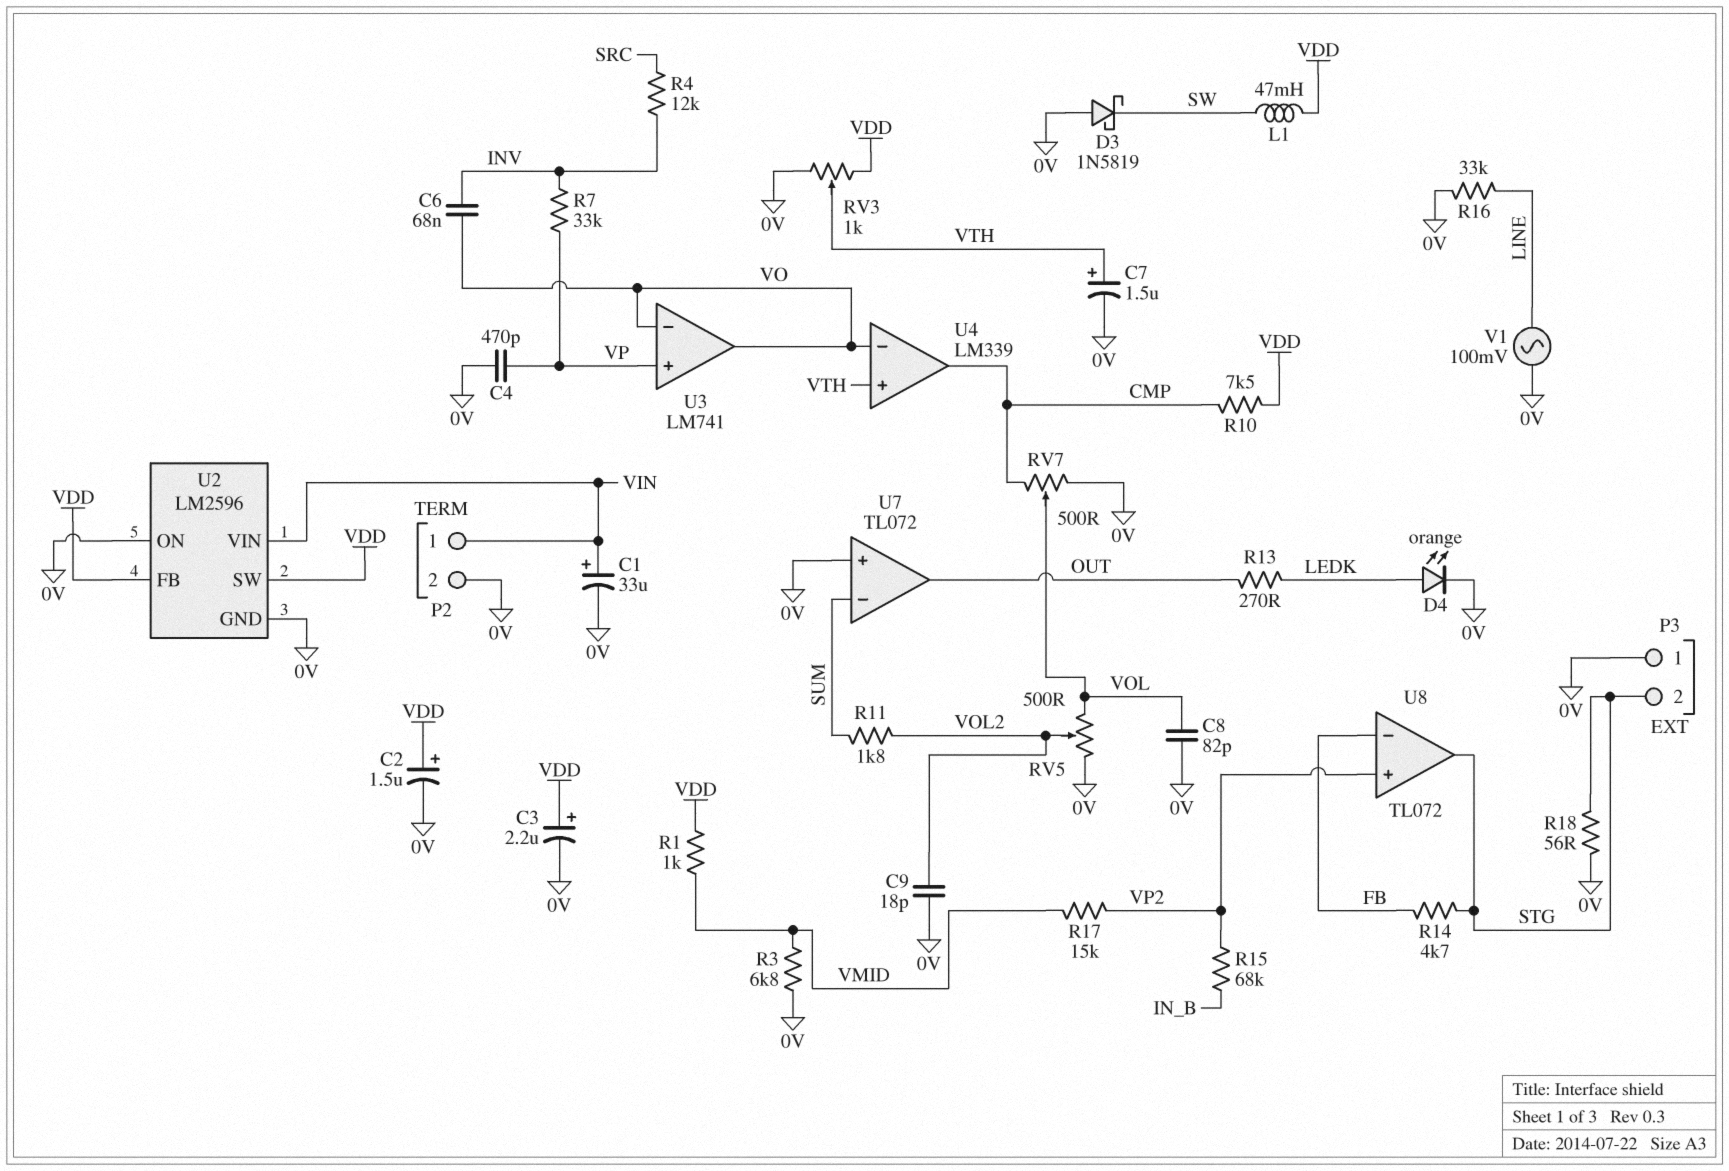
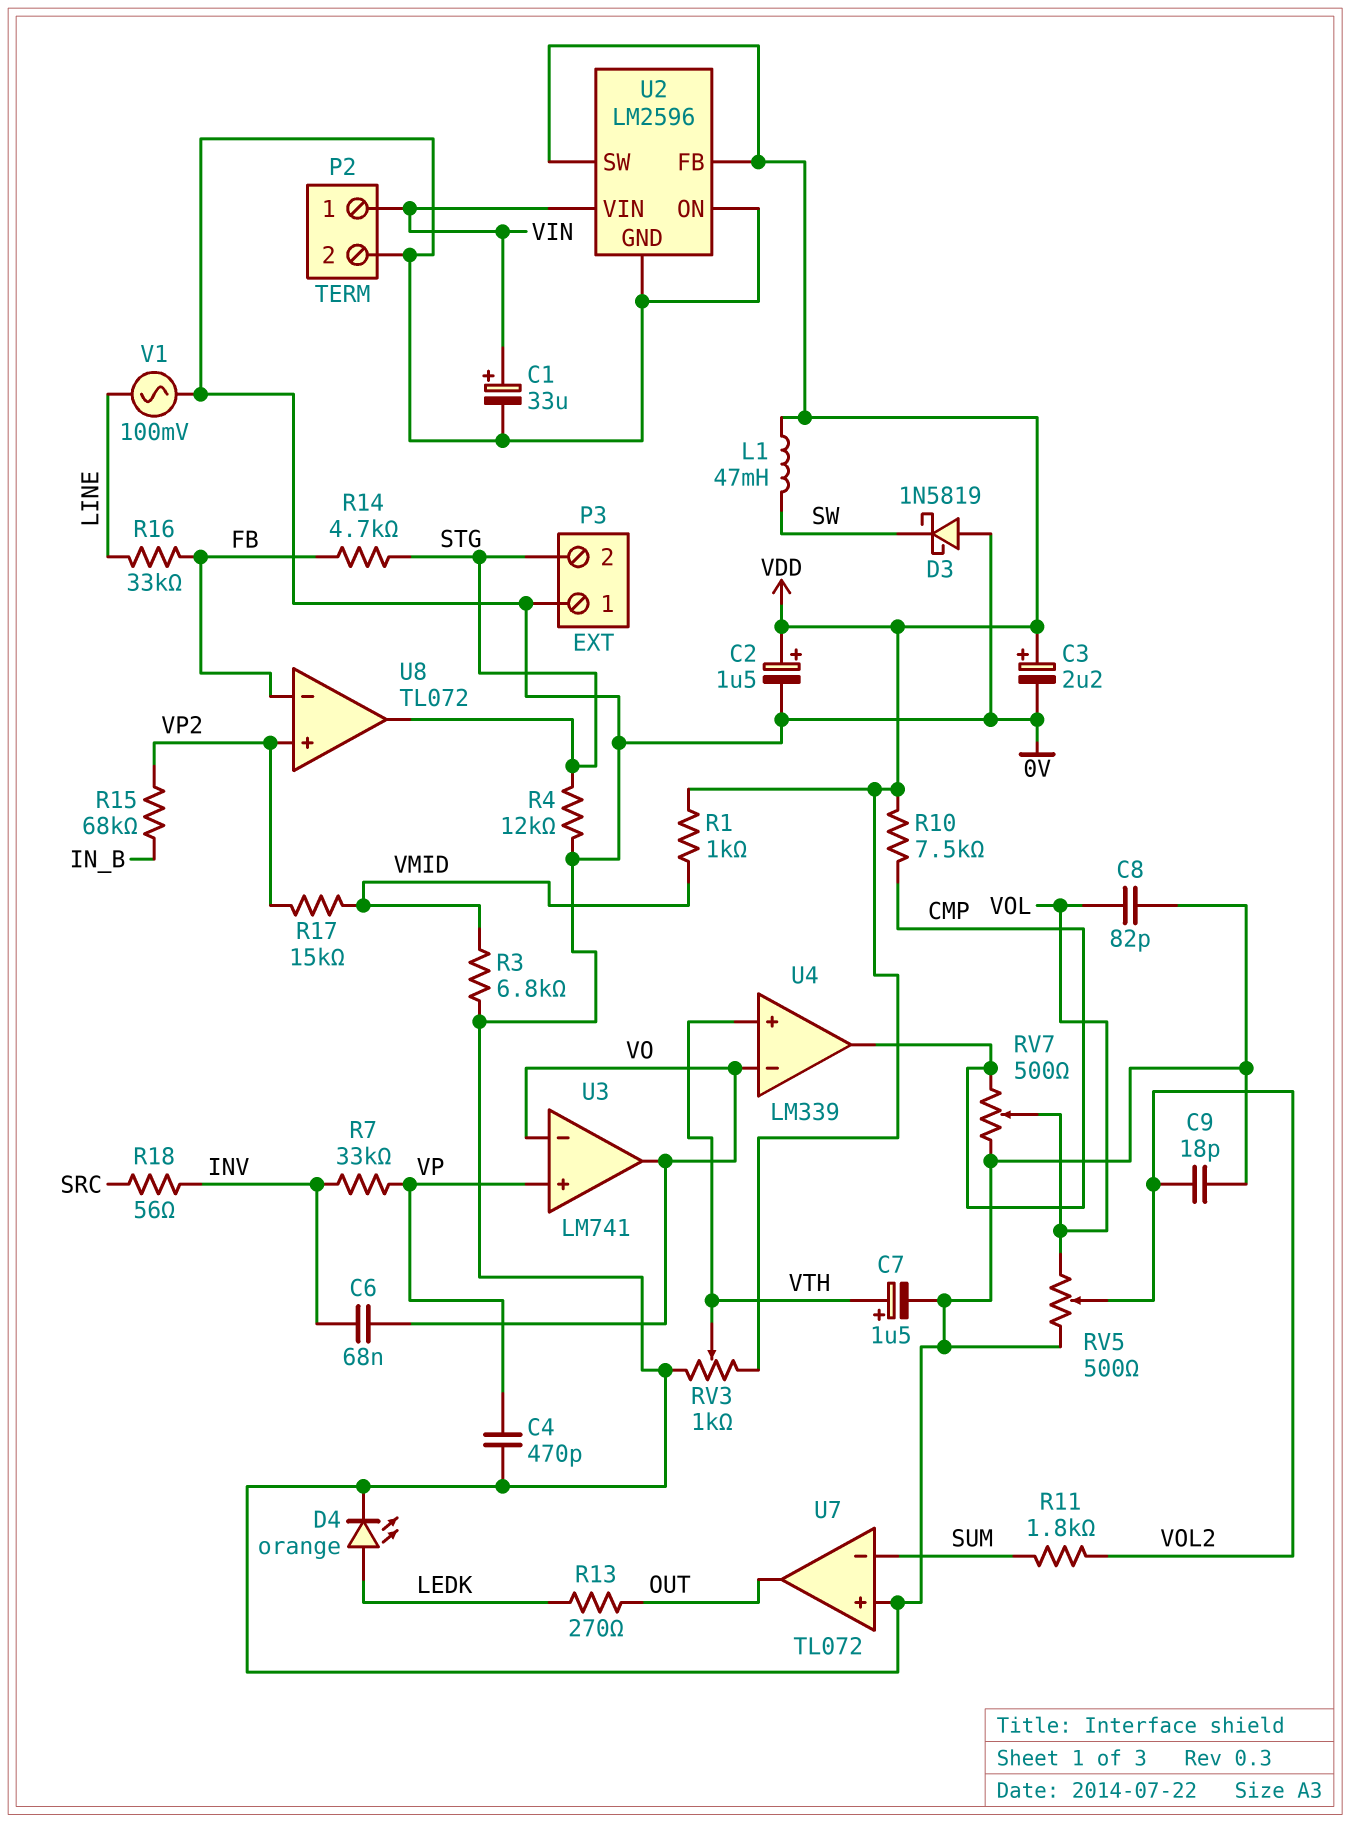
R4: 12k (INV, SRC) -> 12k (0V, STG)
R16: 33k (0V, LINE) -> 33k (FB, LINE)
R18: 56 (0V, STG) -> 56 (INV, SRC)

